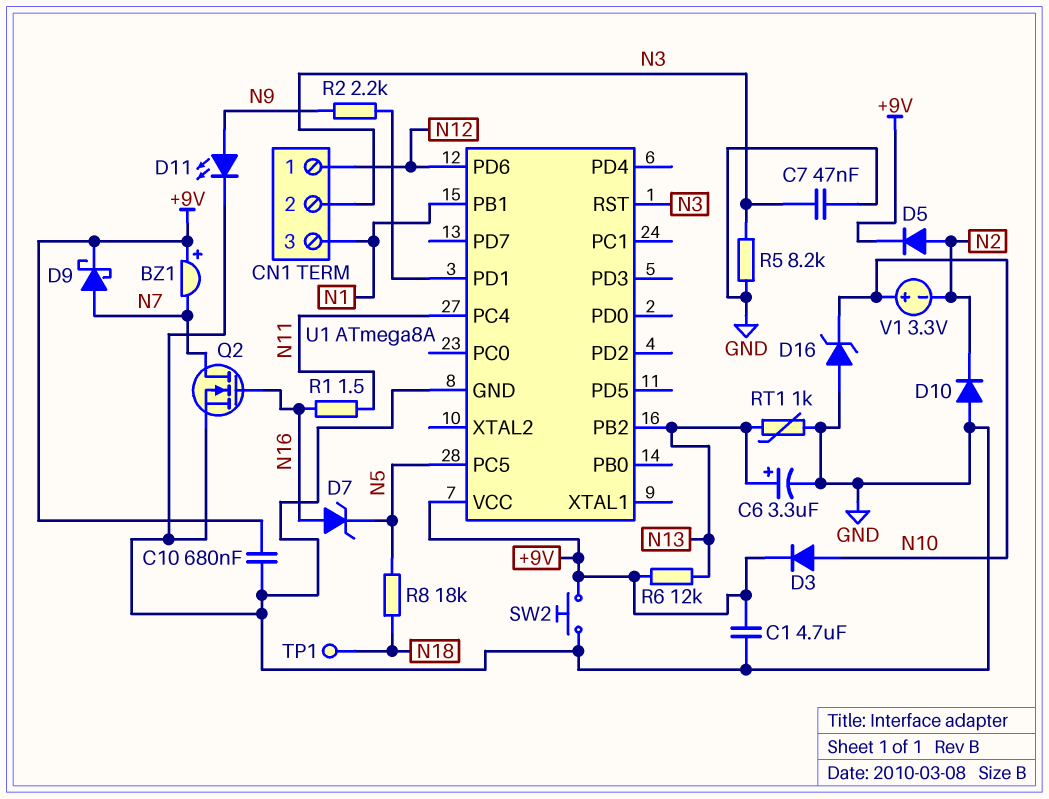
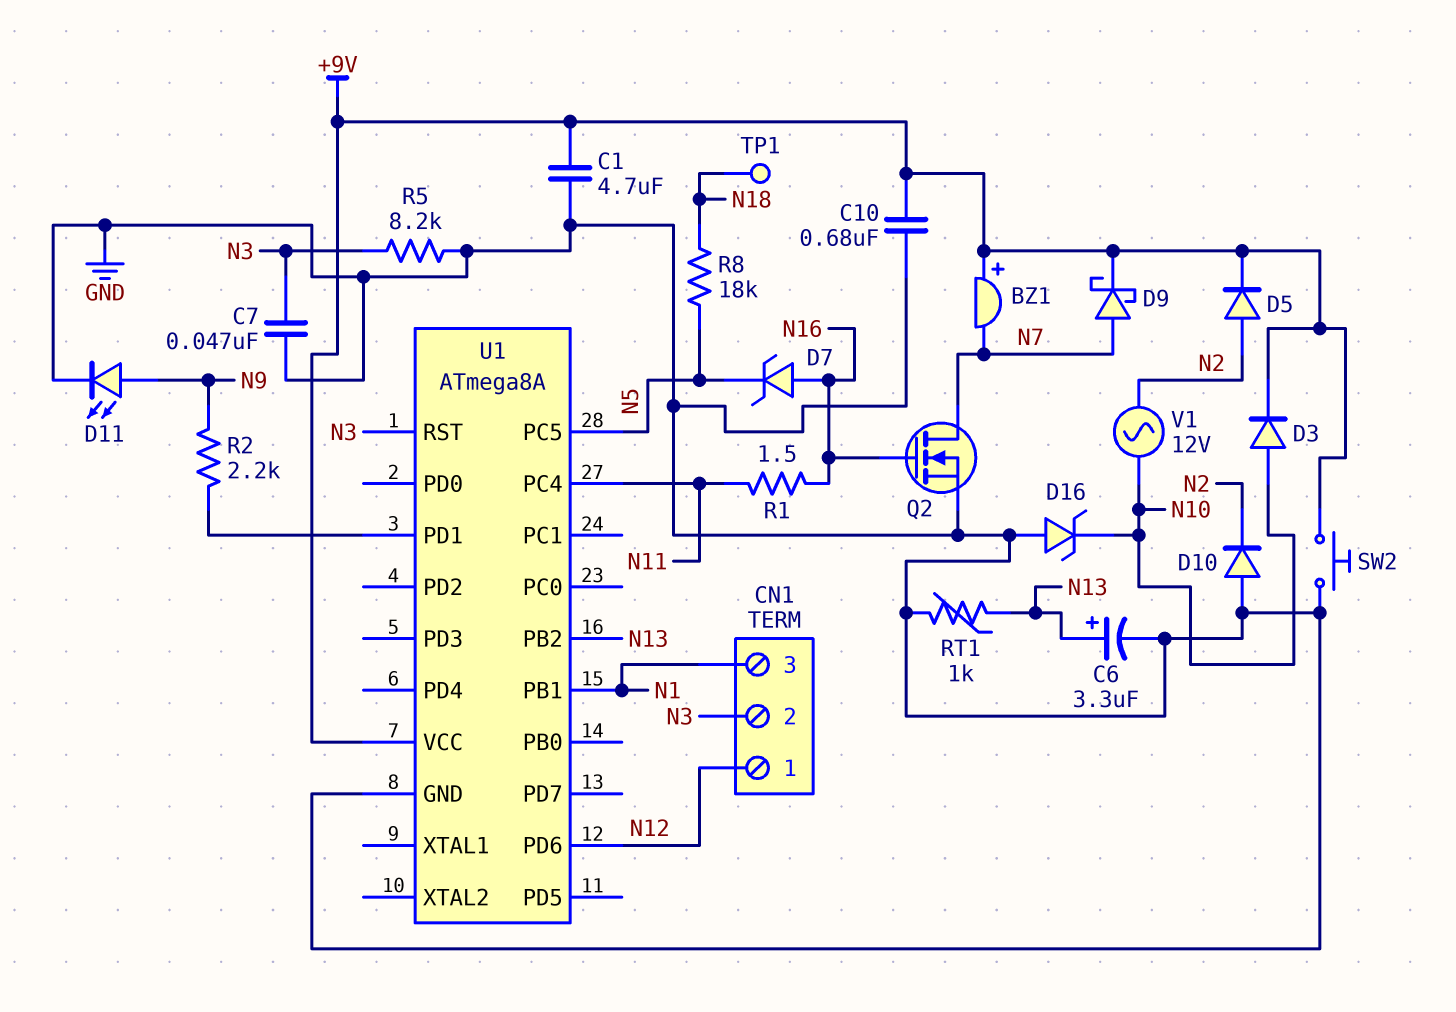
R6: 12k (+9V, N13) -> none
V1: 3.3V (plus N10, minus N2) -> AC 12V (N2, N10)

